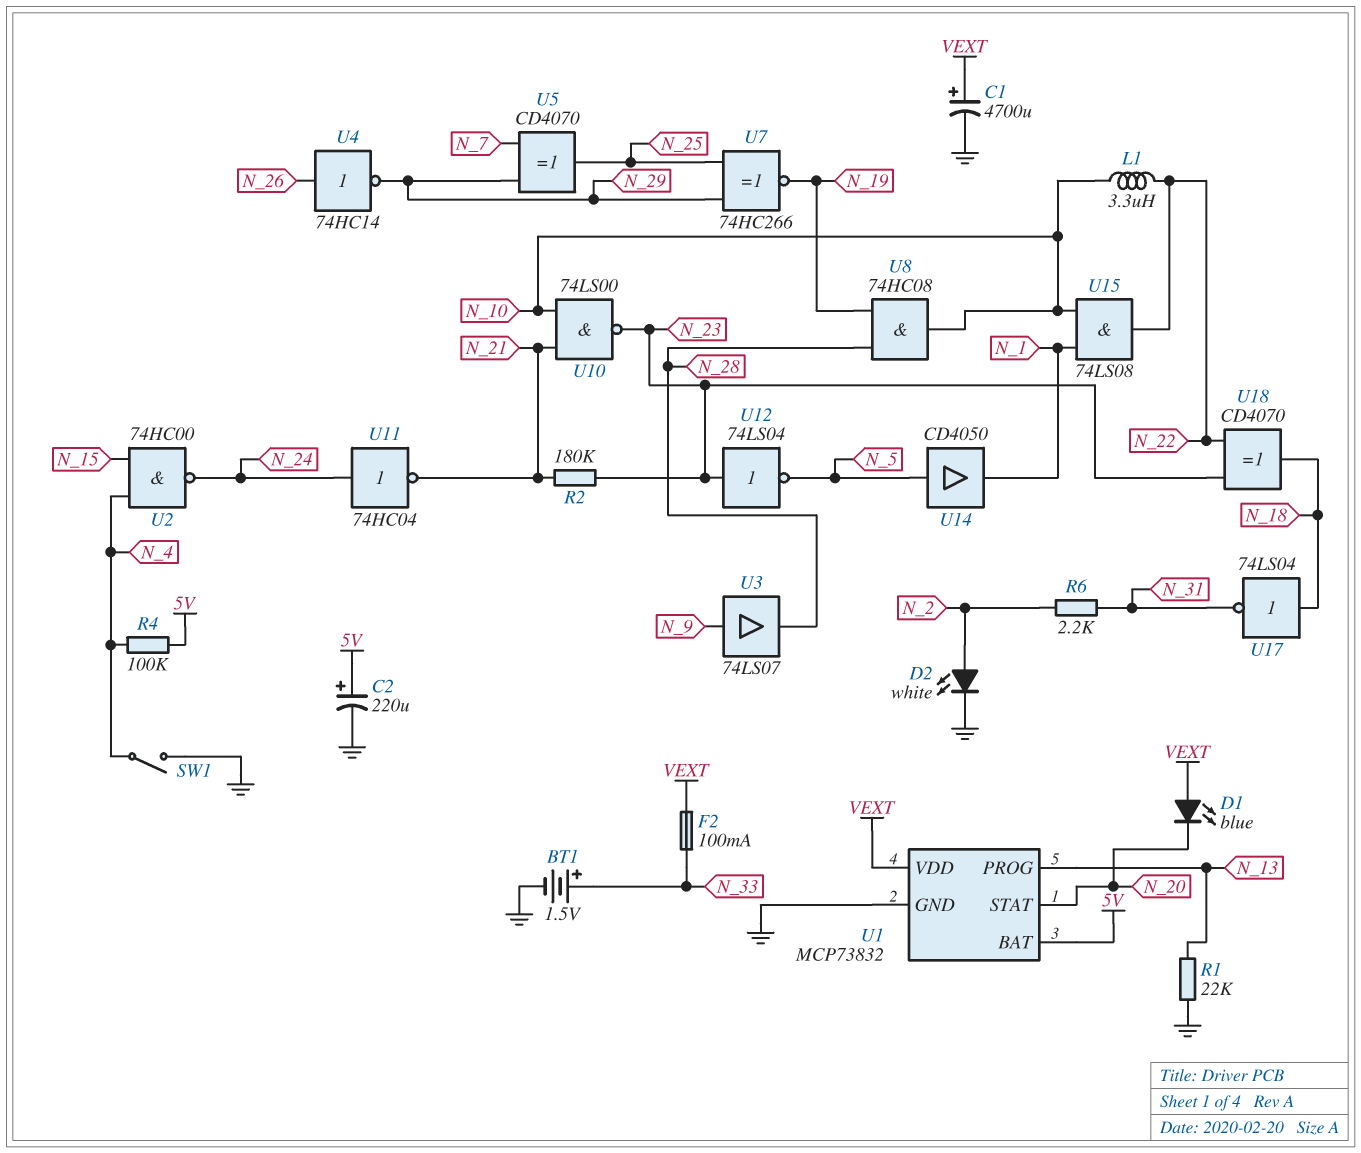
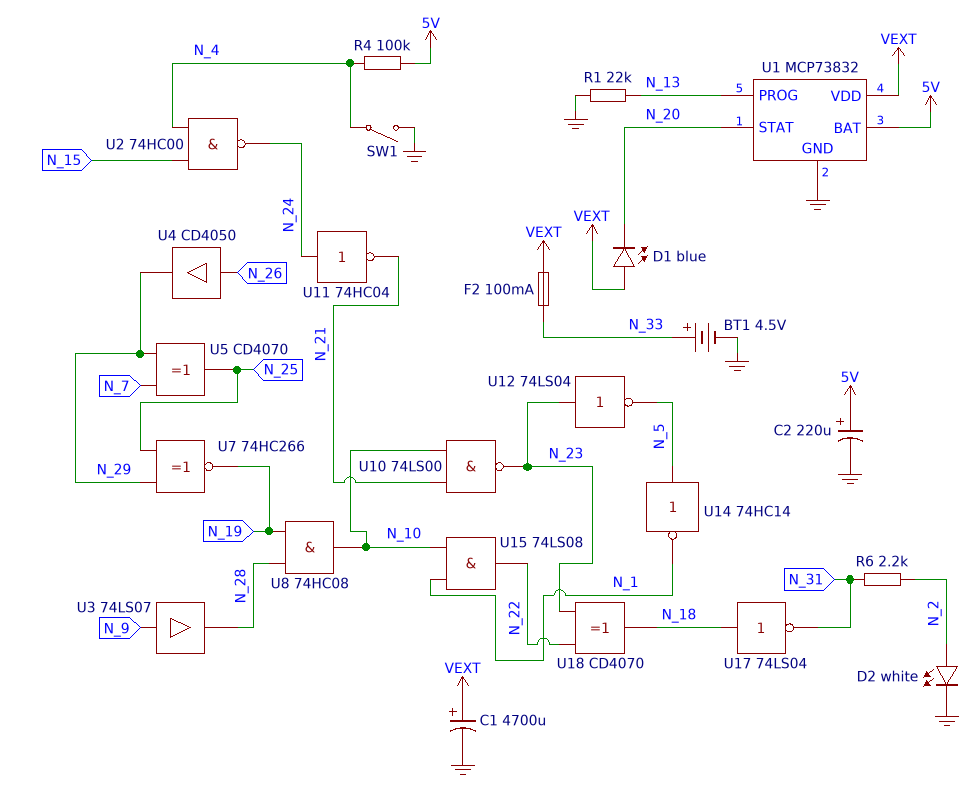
BT1: 1.5V (plus N_33, minus GND) -> 4.5V (plus N_33, minus GND)
L1: 3.3uH (N_10, N_22) -> none
R2: 180k (N_21, N_23) -> none
U4: NOT 74HC14 (in N_26, out N_29) -> buffer CD4050 (in N_26, out N_29)
U14: buffer CD4050 (in N_5, out N_1) -> NOT 74HC14 (in N_5, out N_1)

